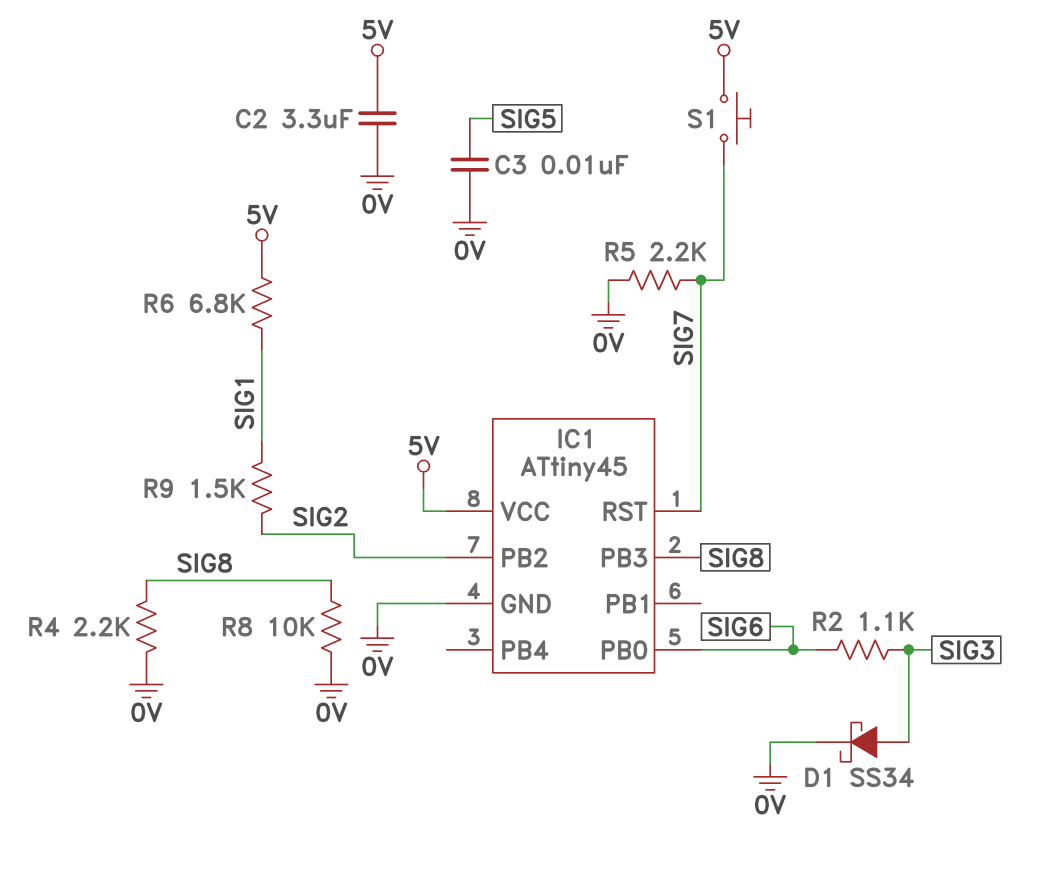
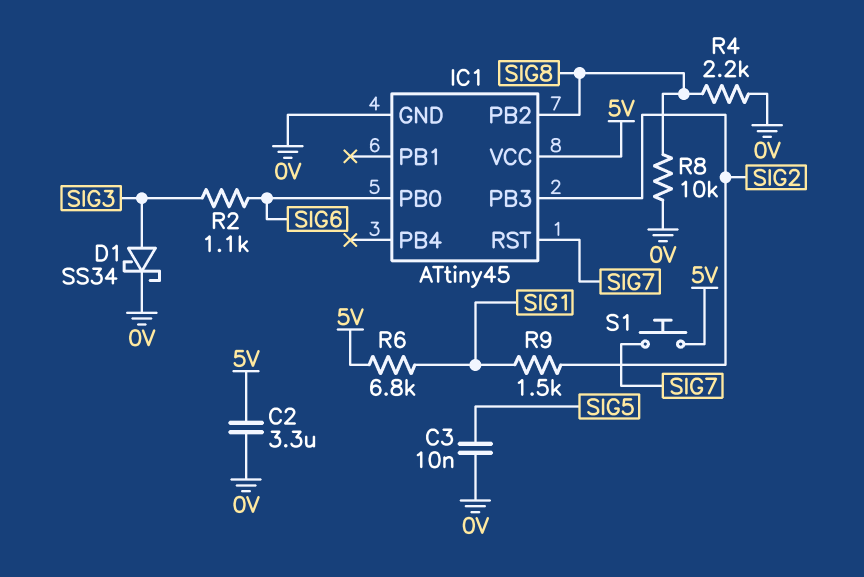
IC1 pin PB2: SIG2 -> SIG8
IC1 pin PB3: SIG8 -> SIG2
R5: 2.2k (0V, SIG7) -> none

